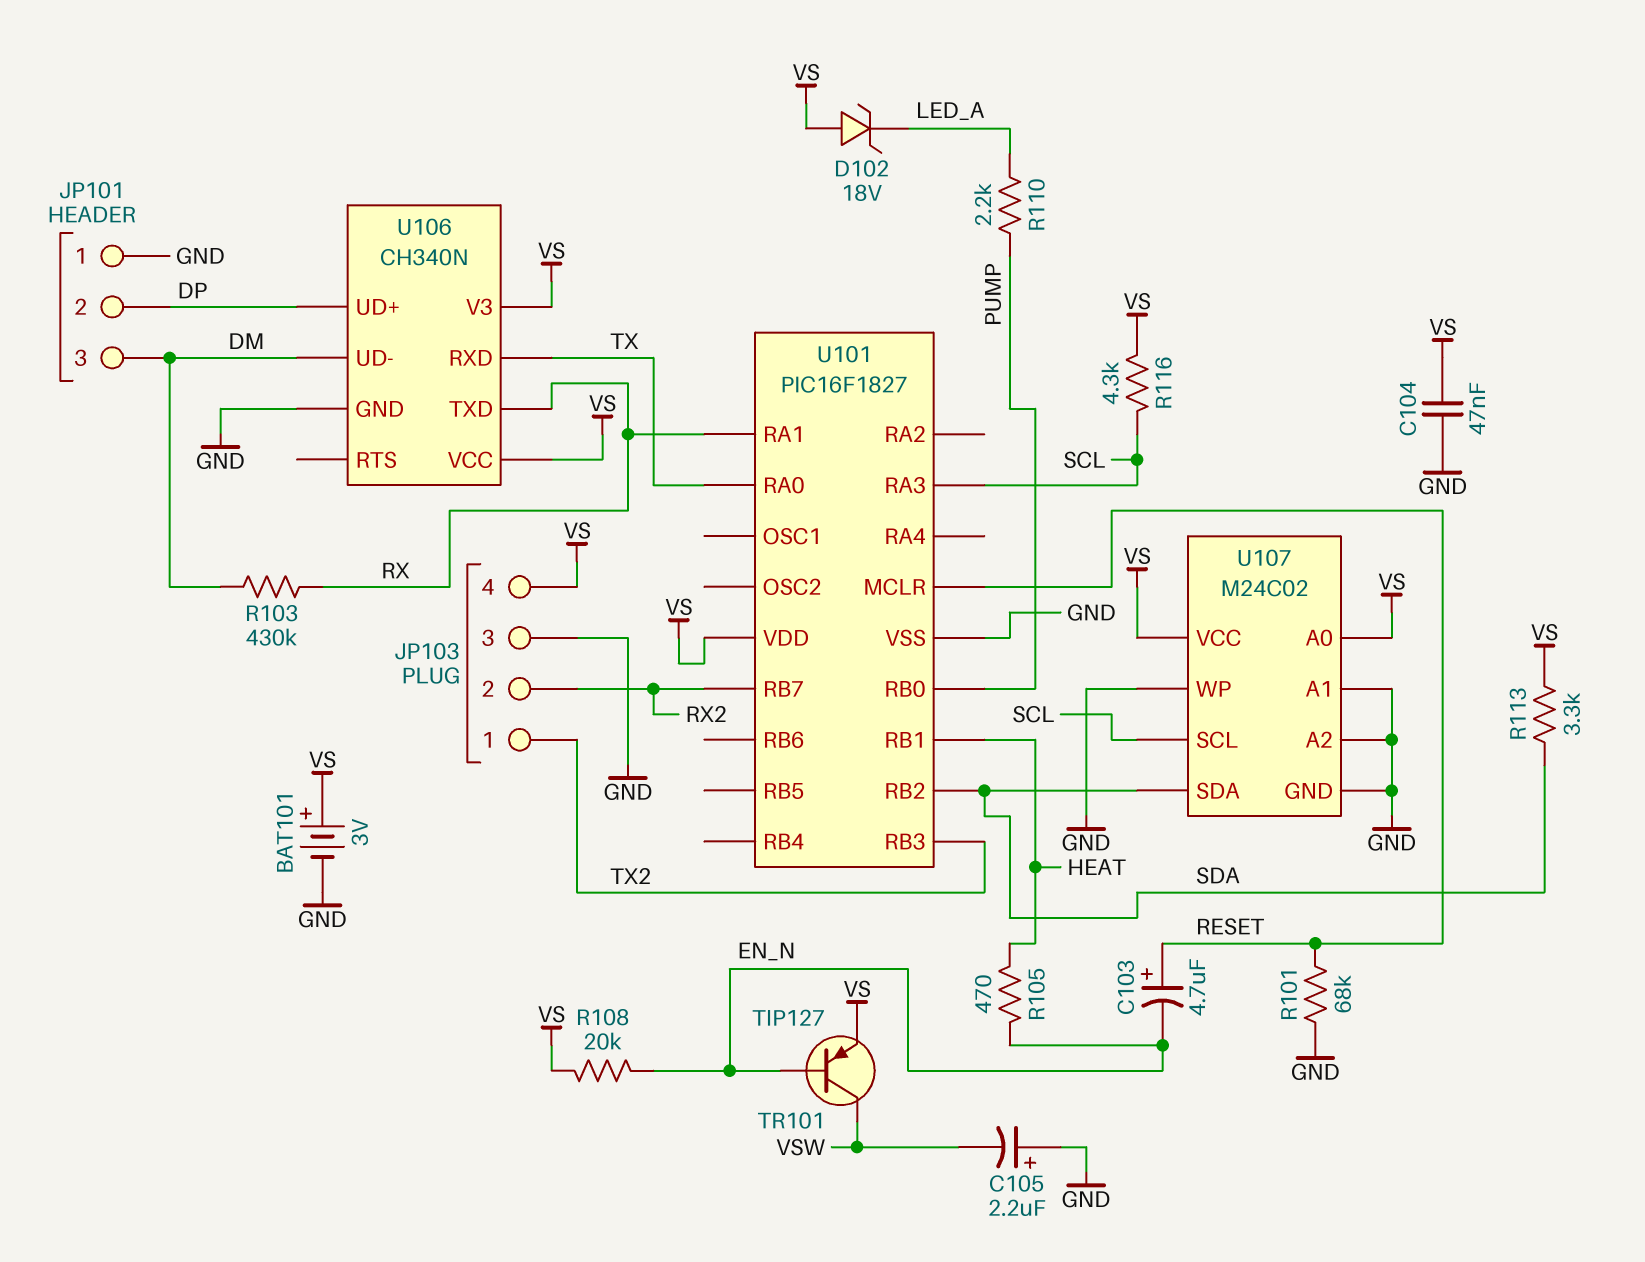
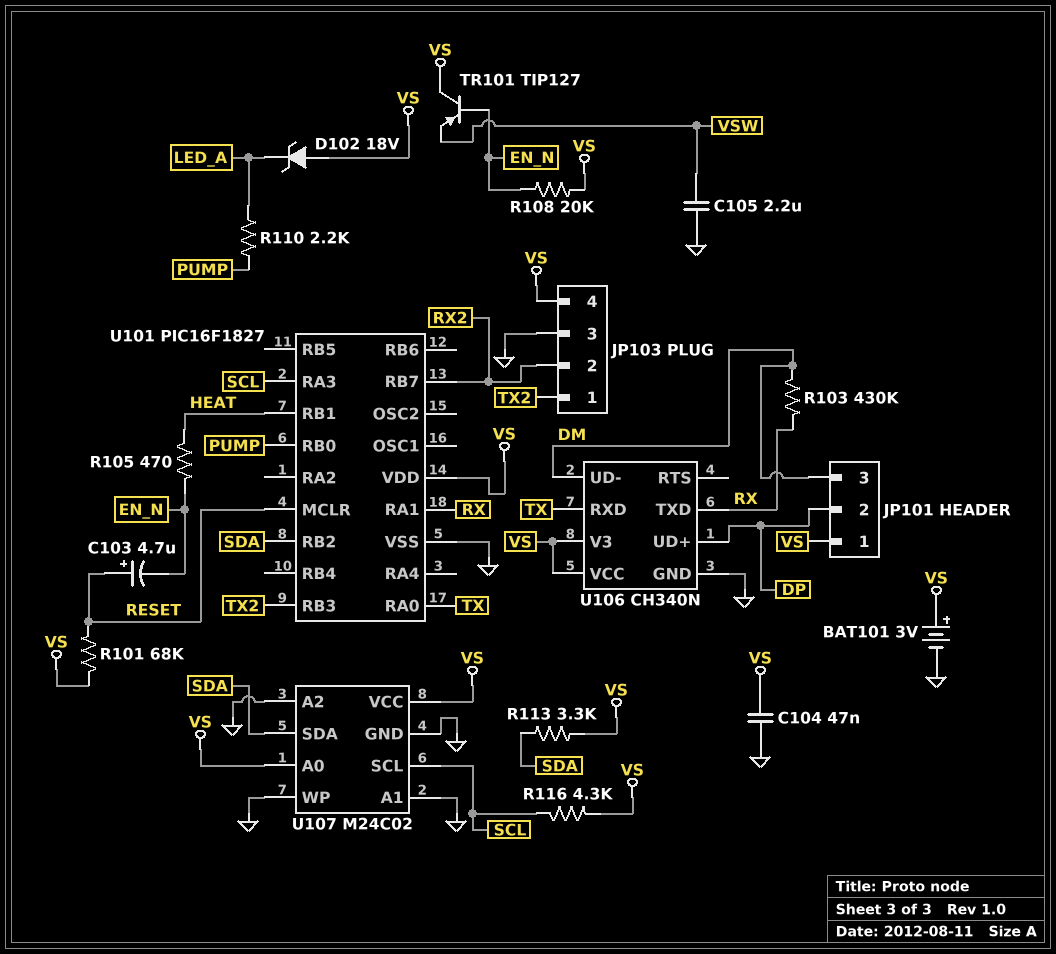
C105: 2.2uF (plus GND, minus VSW) -> 2.2uF (GND, VSW)
JP101 pin 1: GND -> VS
R101: 68k (GND, RESET) -> 68k (RESET, VS)
TR101: PNP TIP127 (B EN_N, C VSW, E VS) -> PNP TIP127 (B EN_N, C VS, E VSW)

